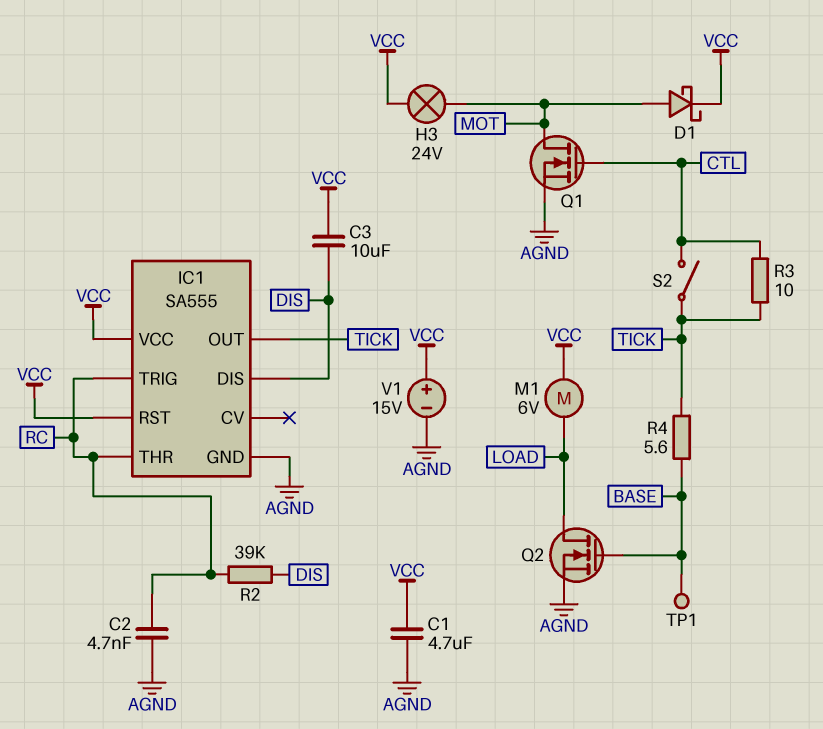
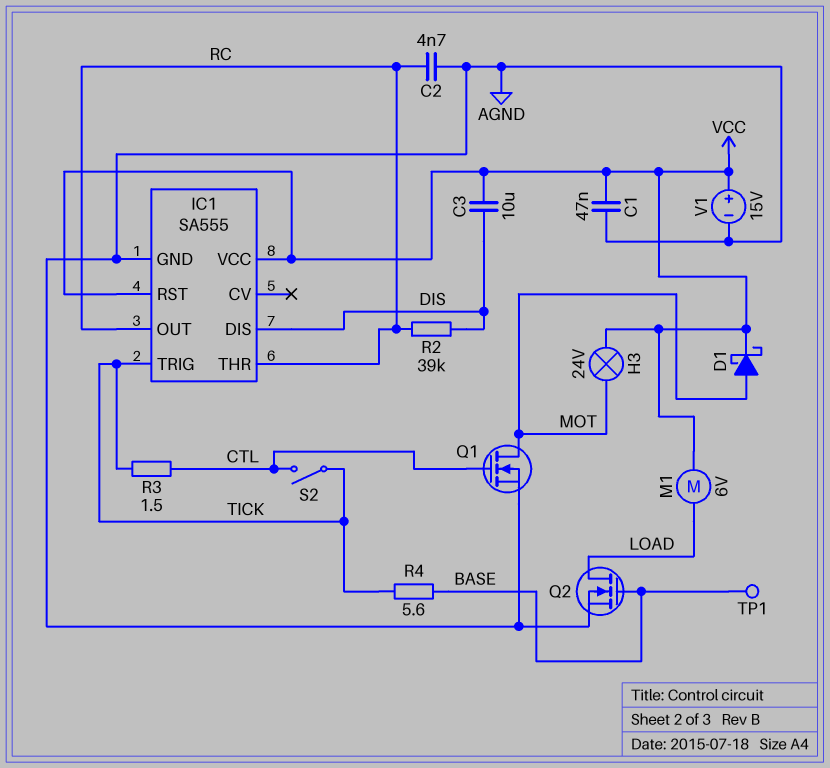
C1: 4.7uF (AGND, VCC) -> 47nF (AGND, VCC)
IC1 pin OUT: TICK -> RC
IC1 pin TRIG: RC -> TICK
R3: 10 (CTL, TICK) -> 1.5 (CTL, TICK)

